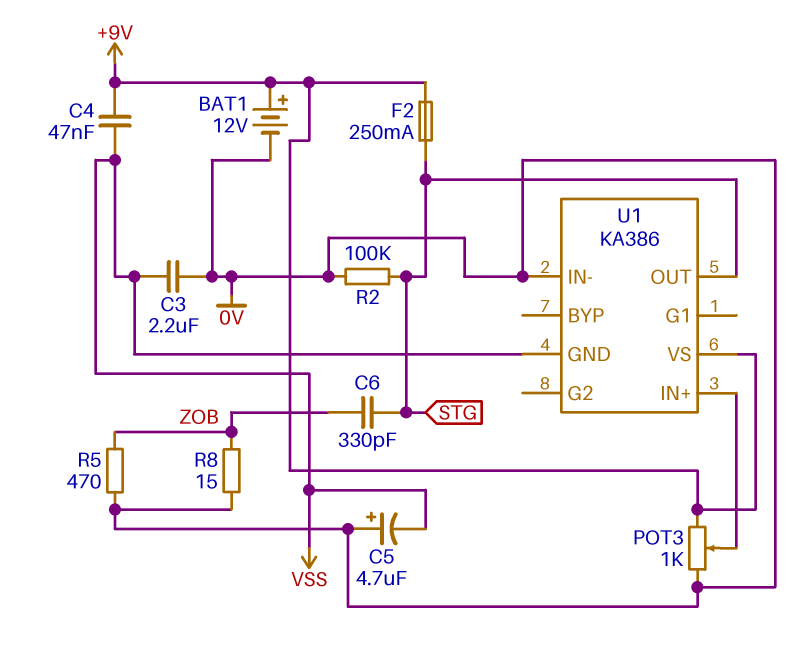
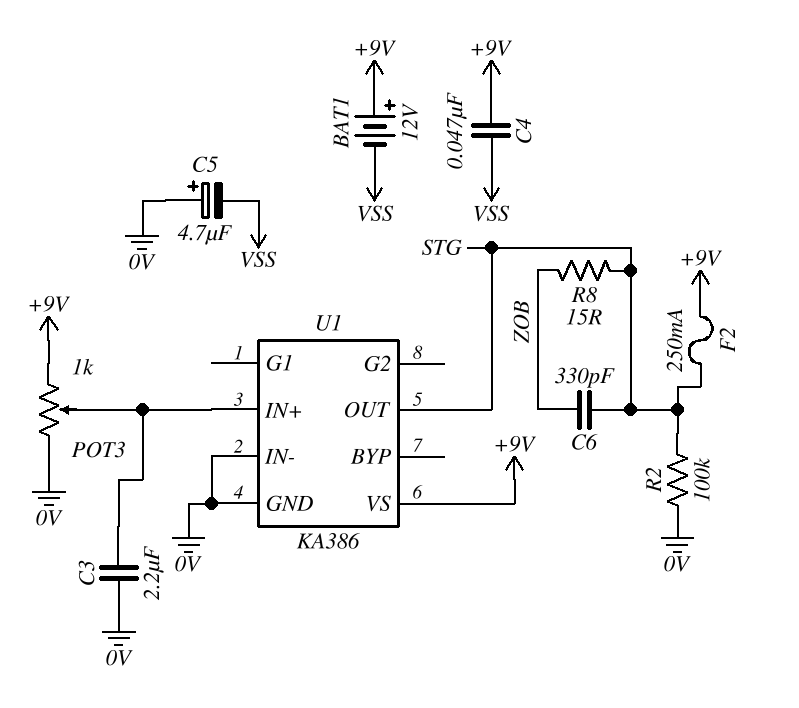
BAT1: 12V (plus +9V, minus 0V) -> 12V (plus +9V, minus VSS)
C3: 2.2uF (0V, VSS) -> 2.2uF (0V, U1/IN+)
R5: 470 (0V, ZOB) -> none
R8: 15 (0V, ZOB) -> 15 (STG, ZOB)
U1 pin GND: VSS -> 0V

